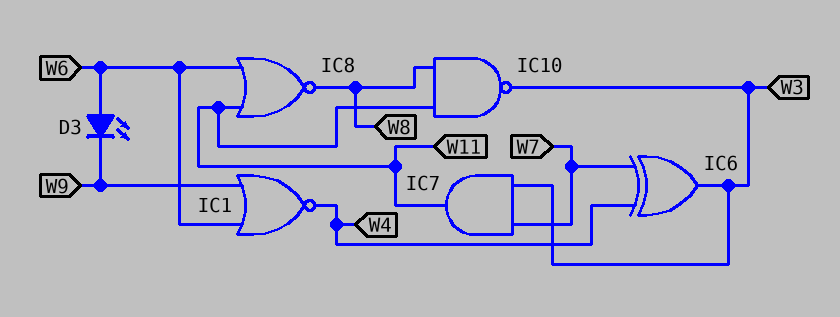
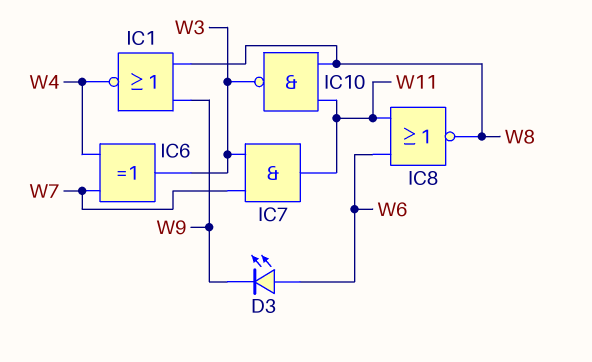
IC1: NOR (in W6, in W9, out W4) -> NOR (in W8, in W9, out W4)

